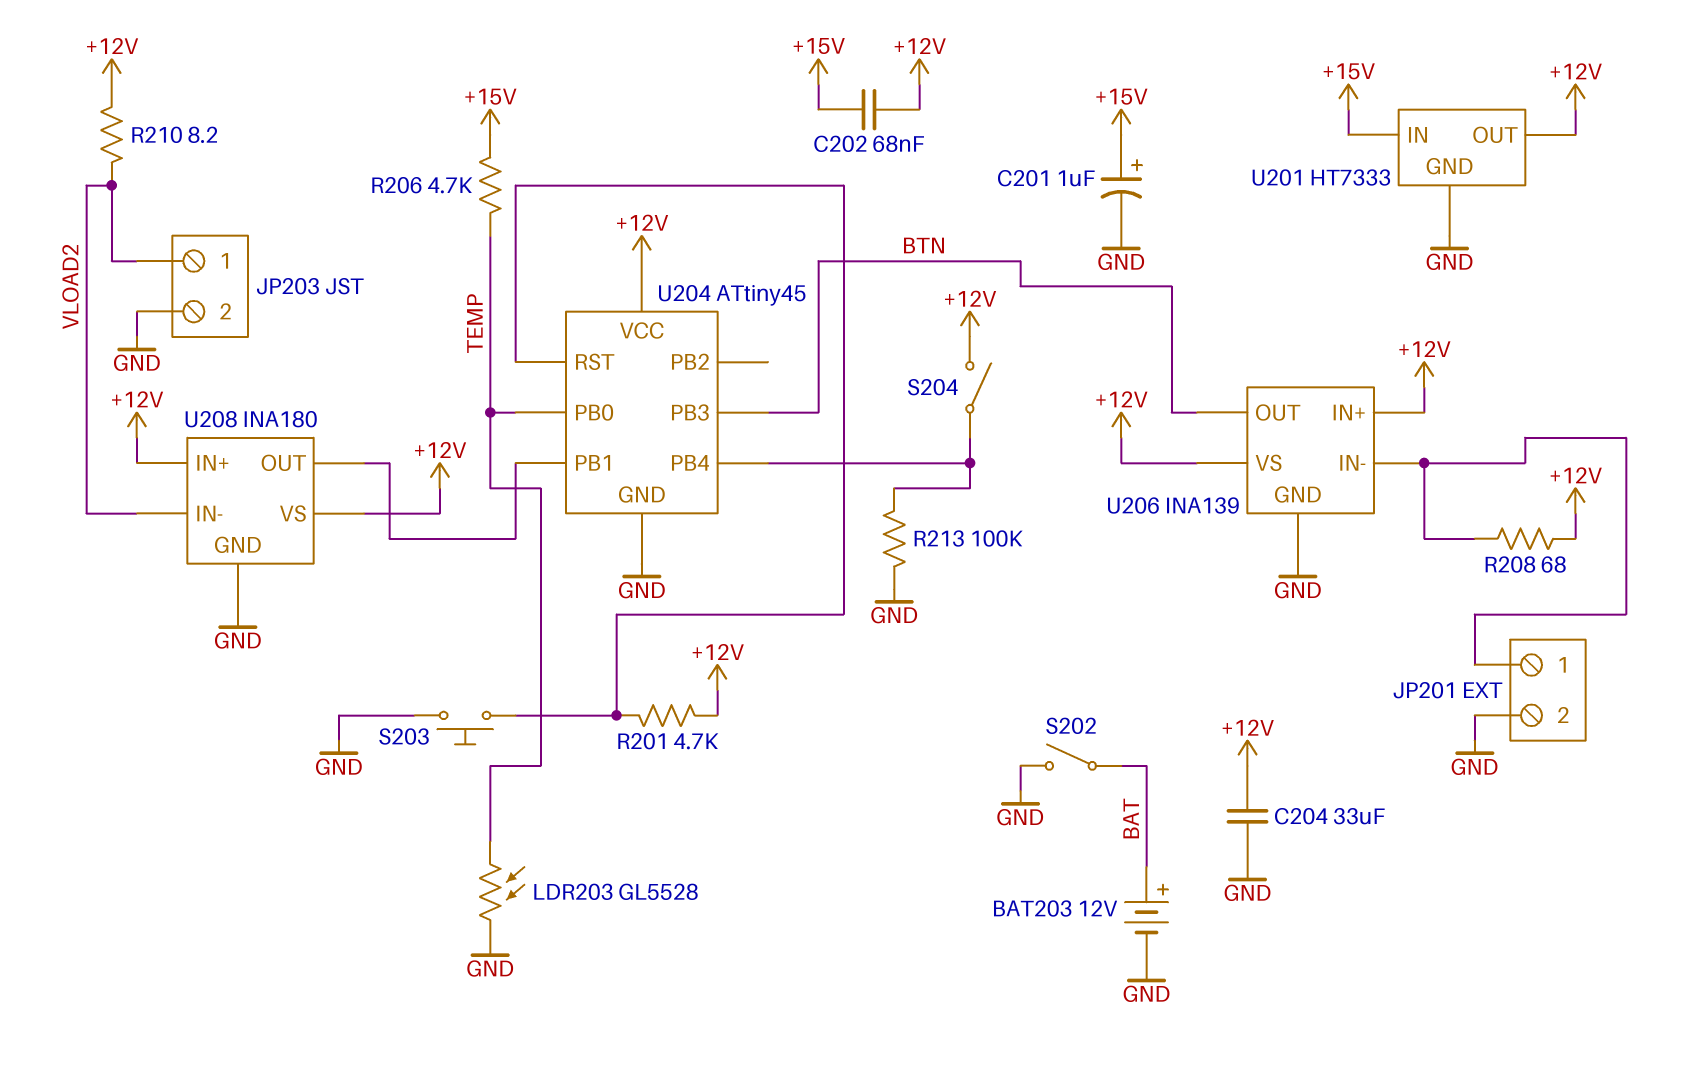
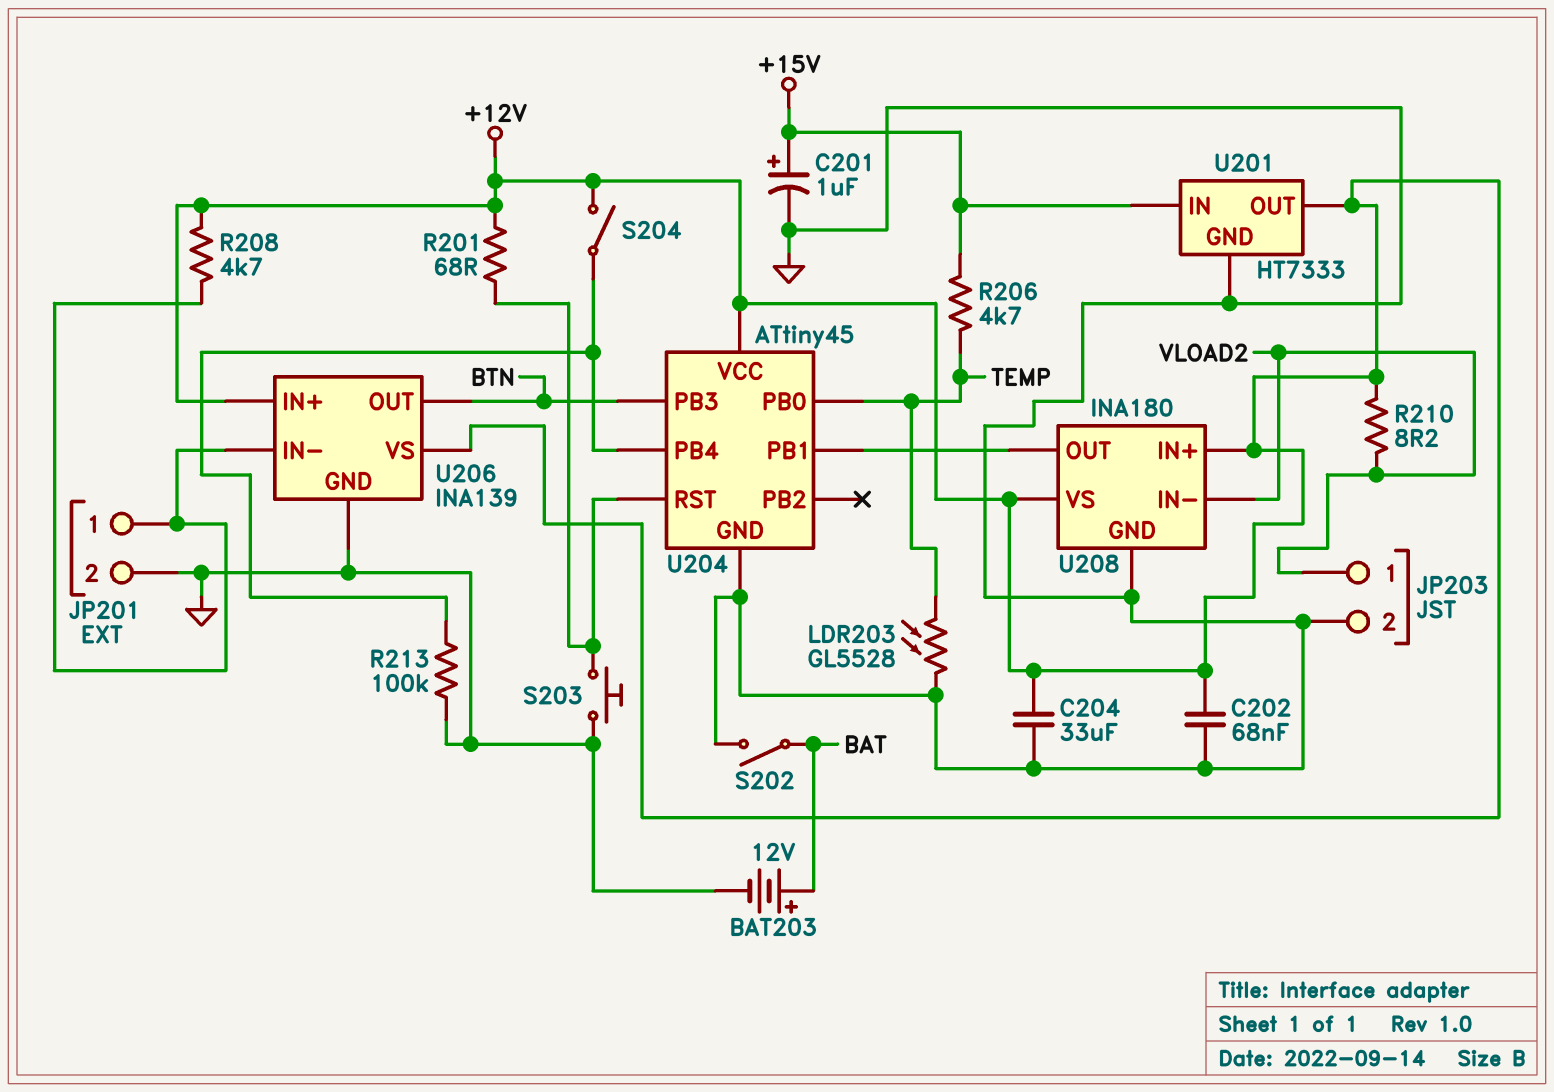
C202: 68nF (+12V, +15V) -> 68nF (+12V, GND)
R201: 4.7k (+12V, U204/RST) -> 68 (+12V, U204/RST)
R208: 68 (+12V, JP201/1) -> 4.7k (+12V, JP201/1)

